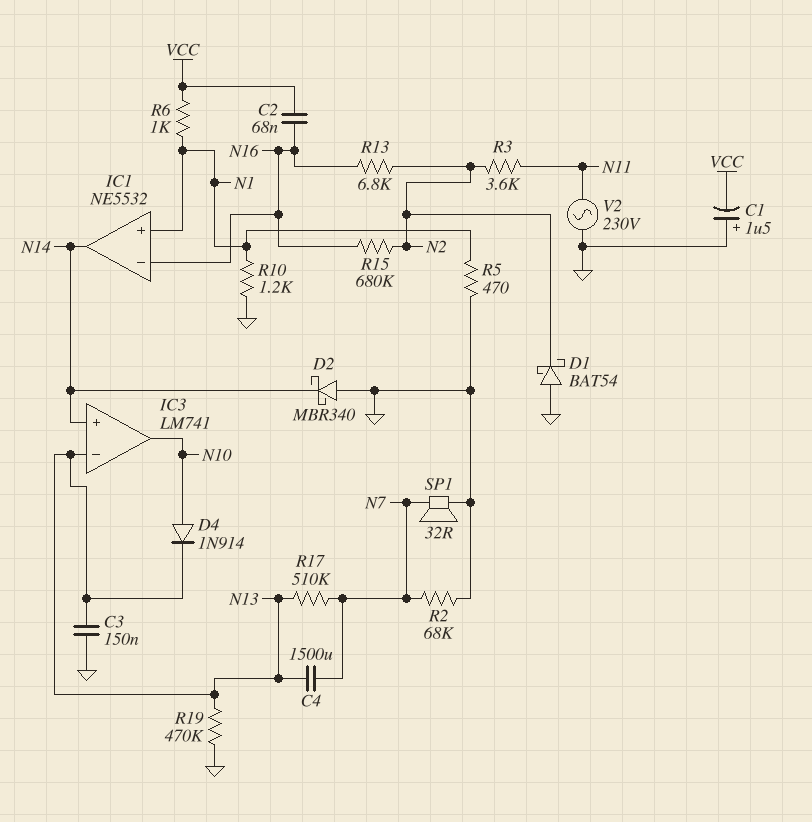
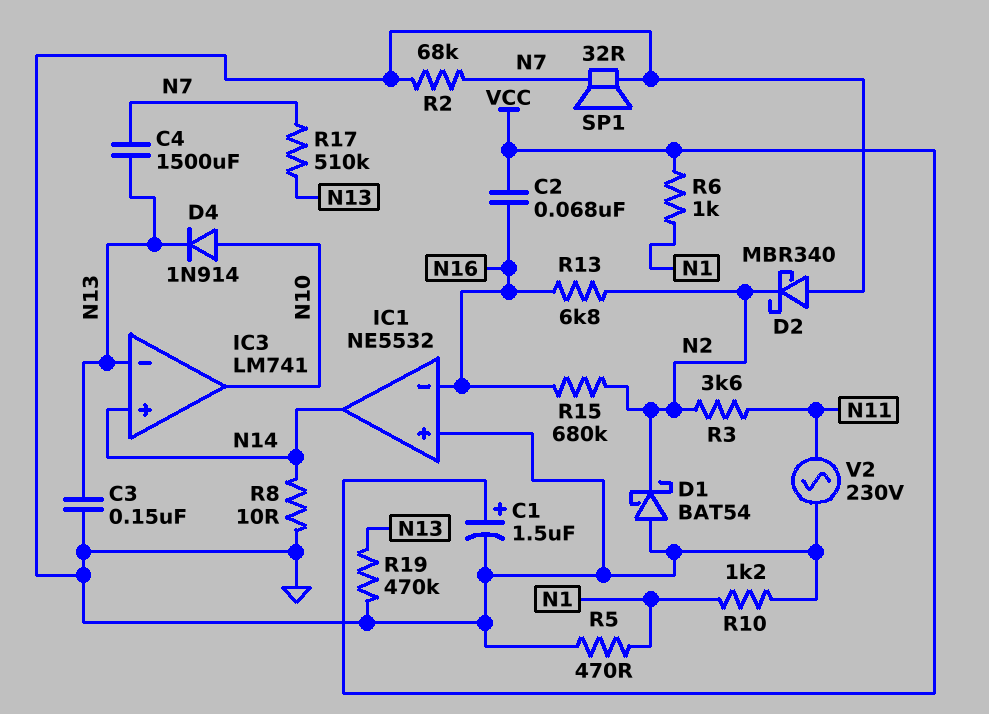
C1: 1.5uF (plus GND, minus VCC) -> 1.5uF (plus VCC, minus GND)
D2: schottky MBR340 (A GND, K N14) -> schottky MBR340 (A GND, K N2)
IC1 pin in+: N1 -> GND
R8: none -> 10 (GND, N14)

